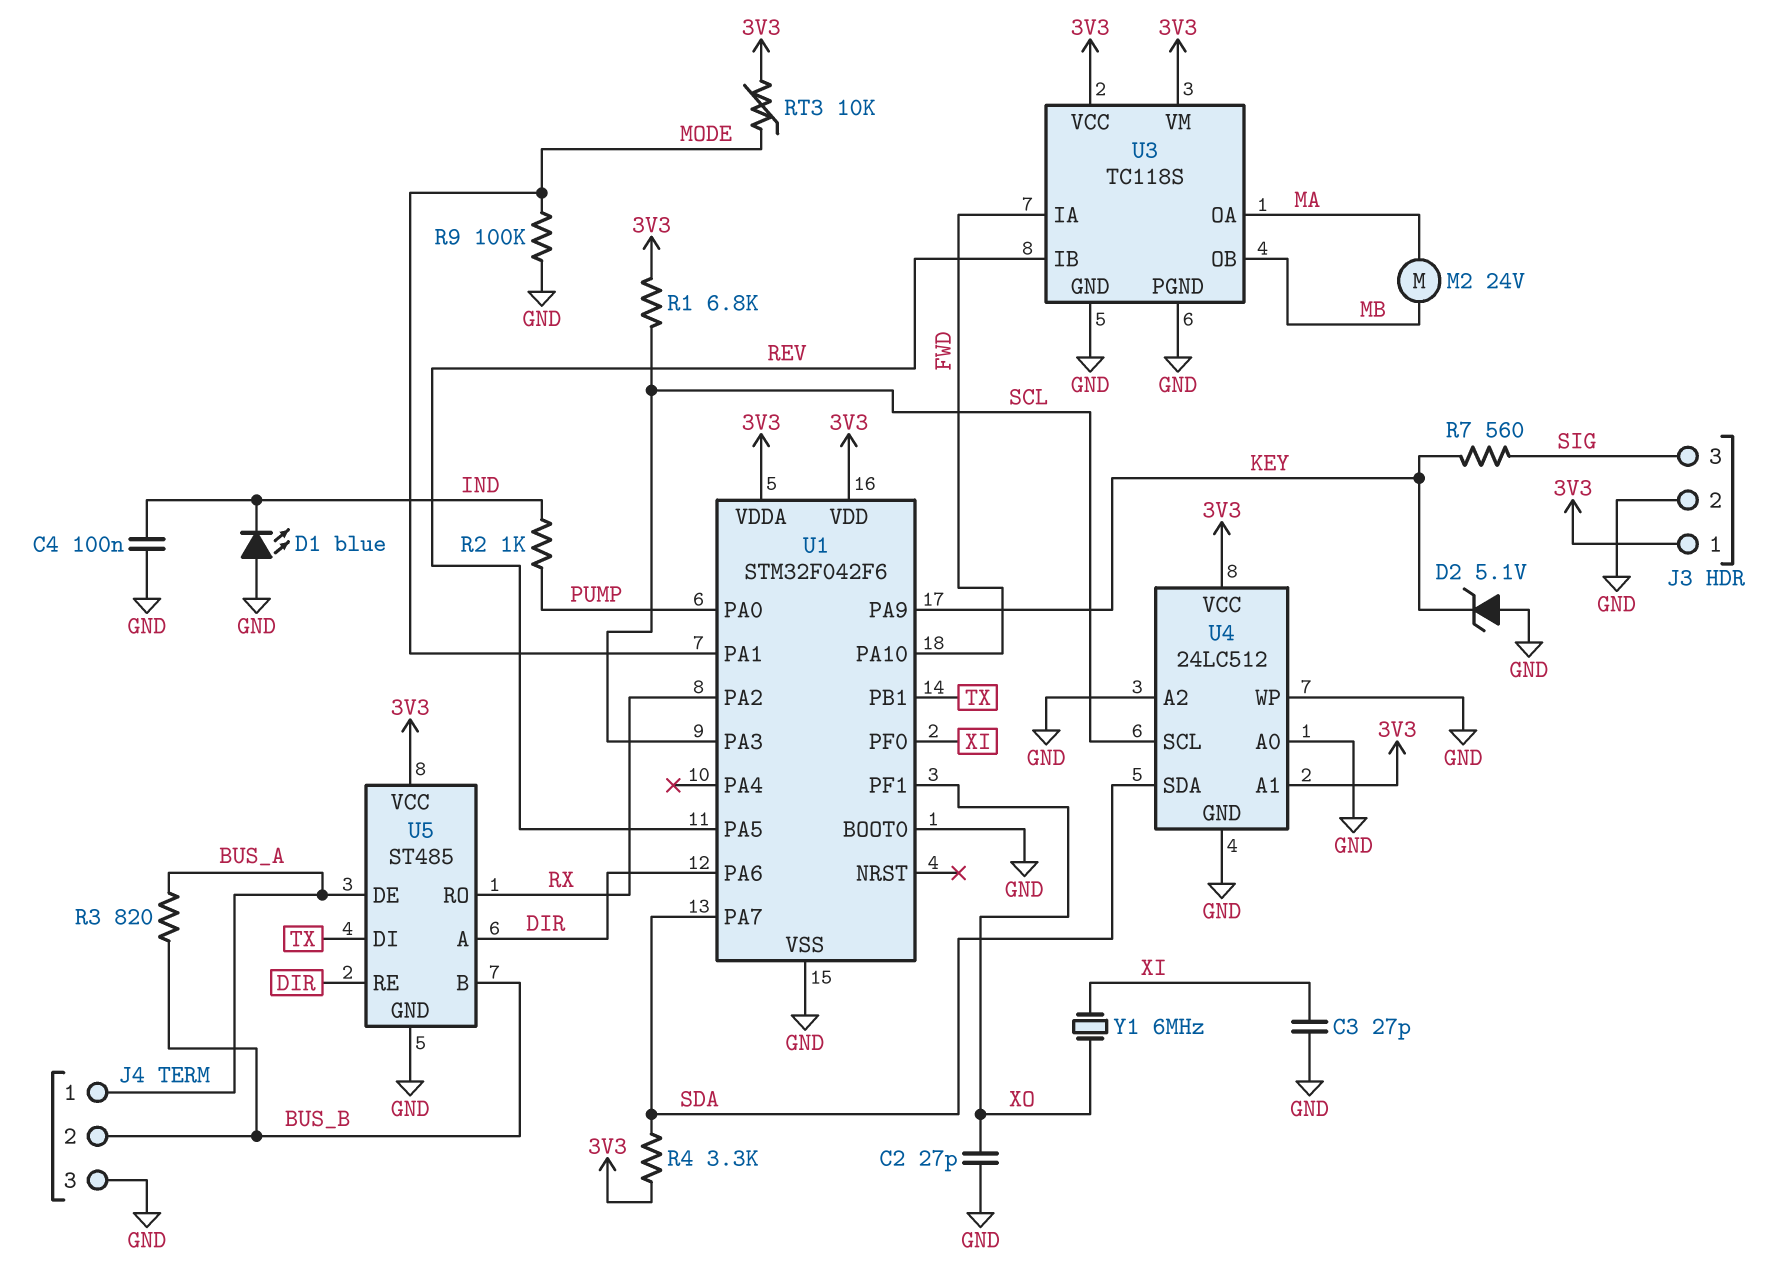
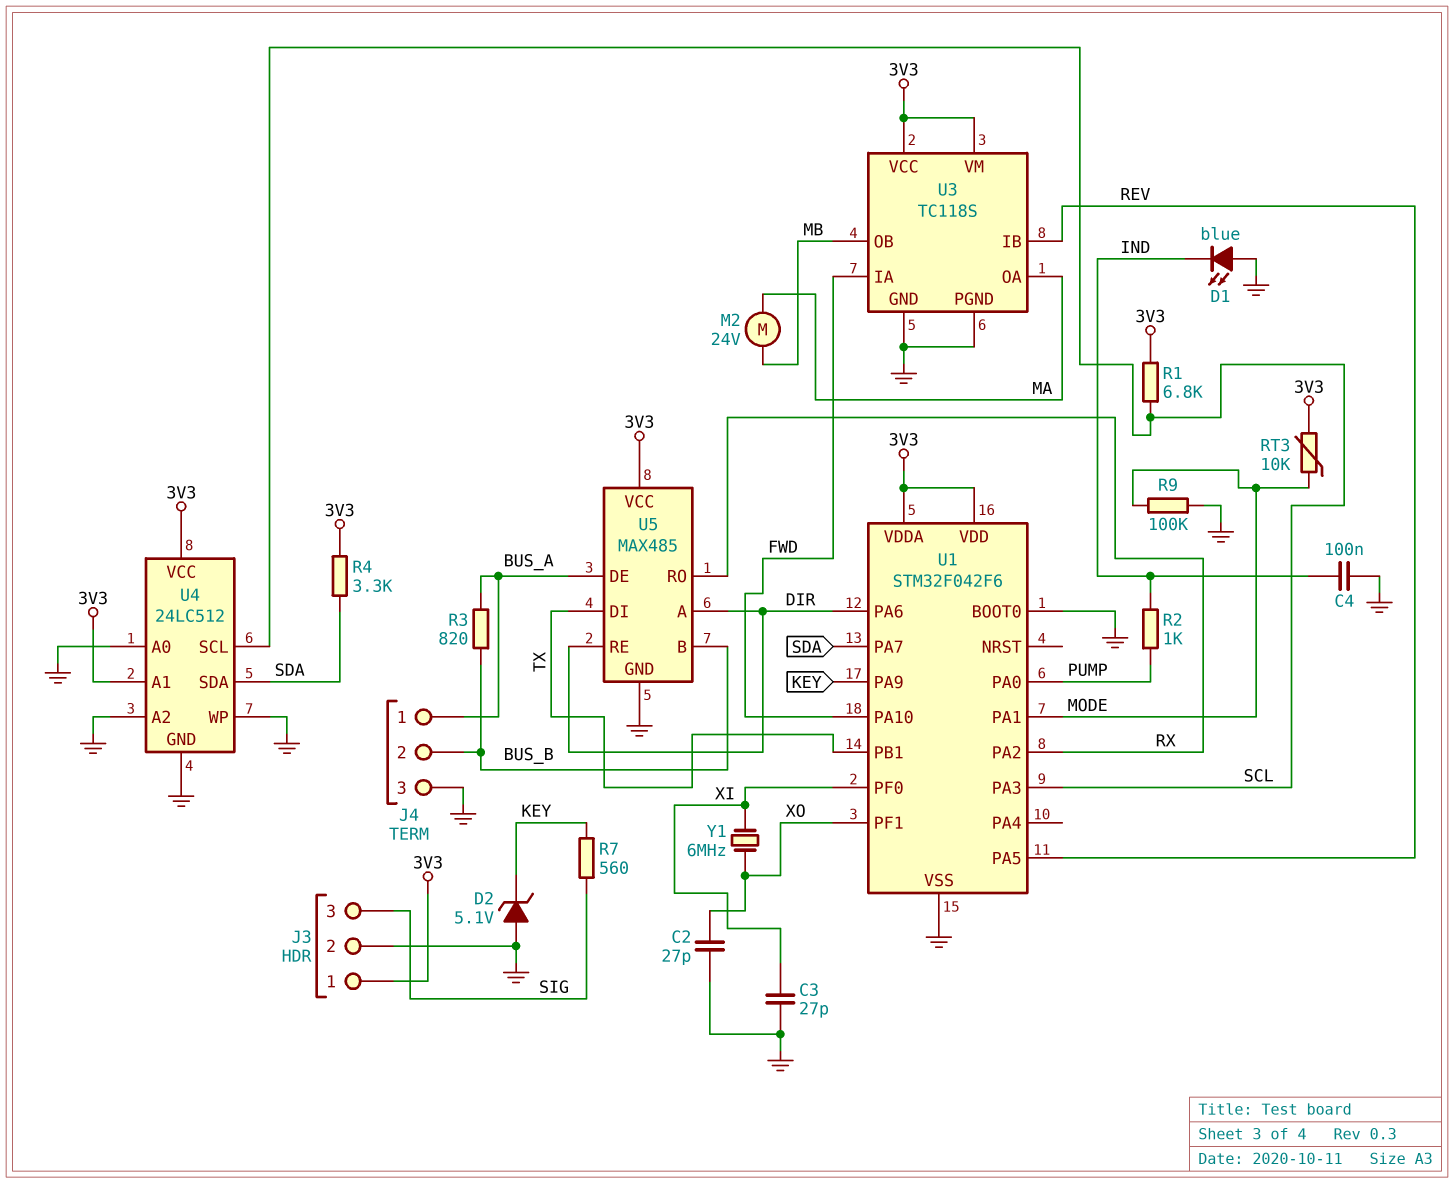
U5: ST485 -> MAX485

